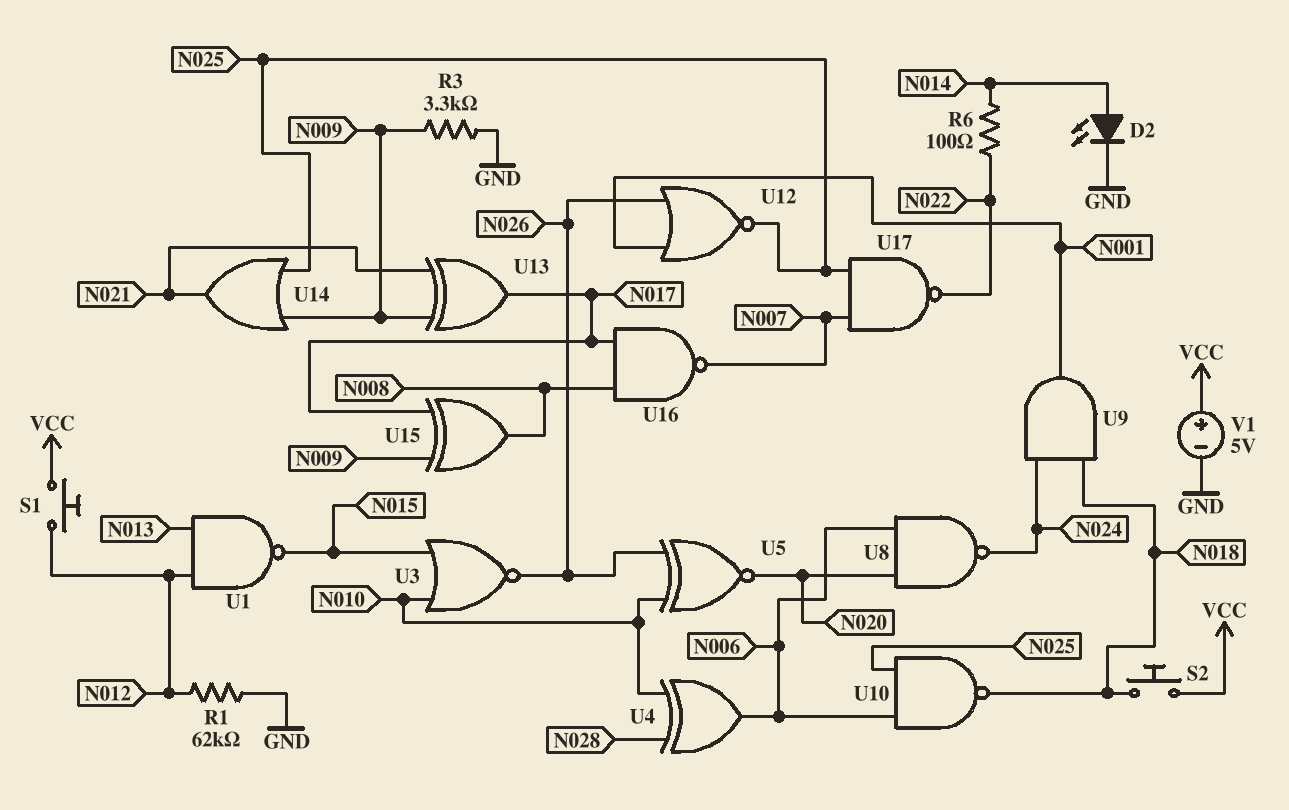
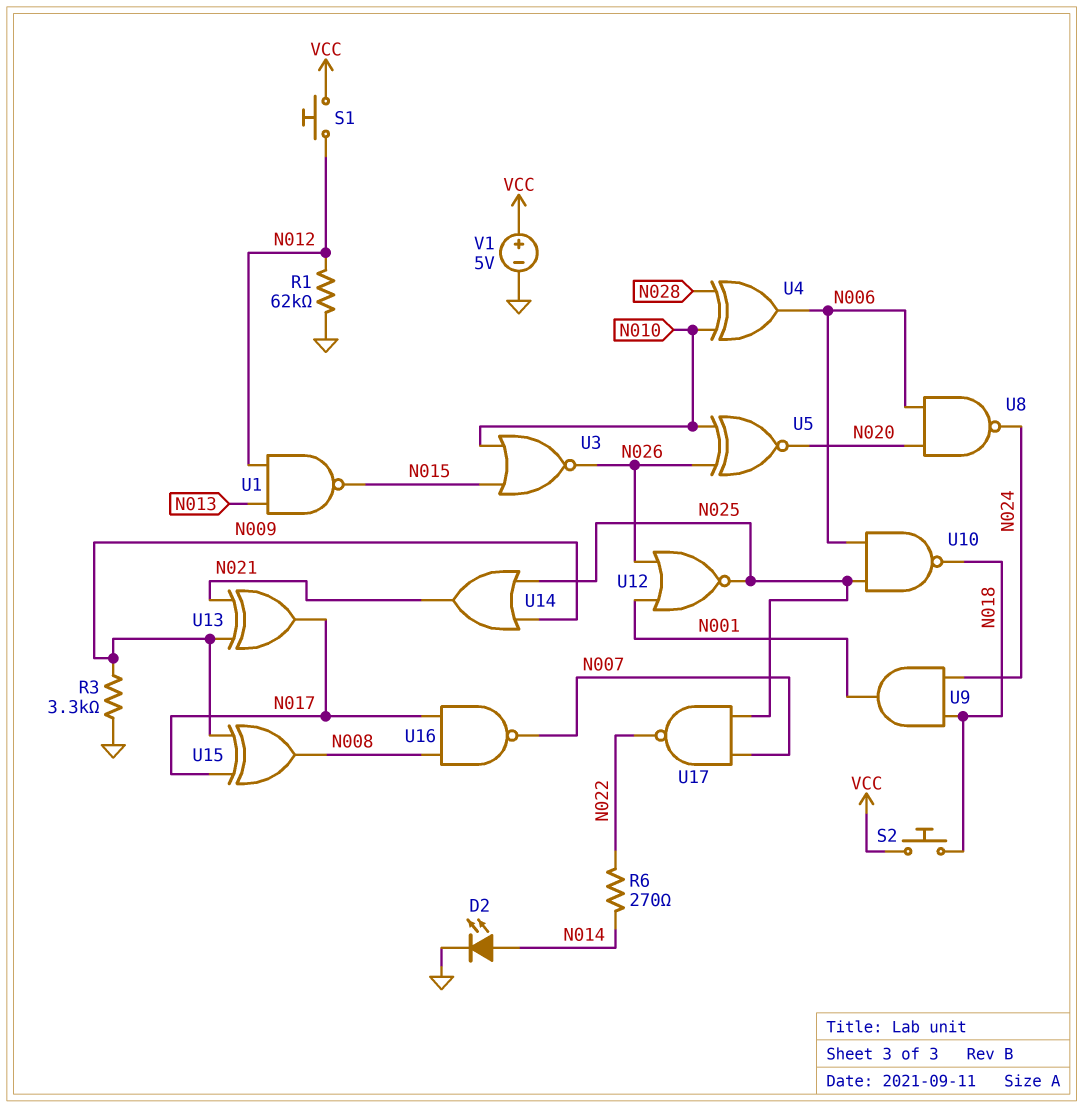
R6: 100 (N014, N022) -> 270 (N014, N022)

